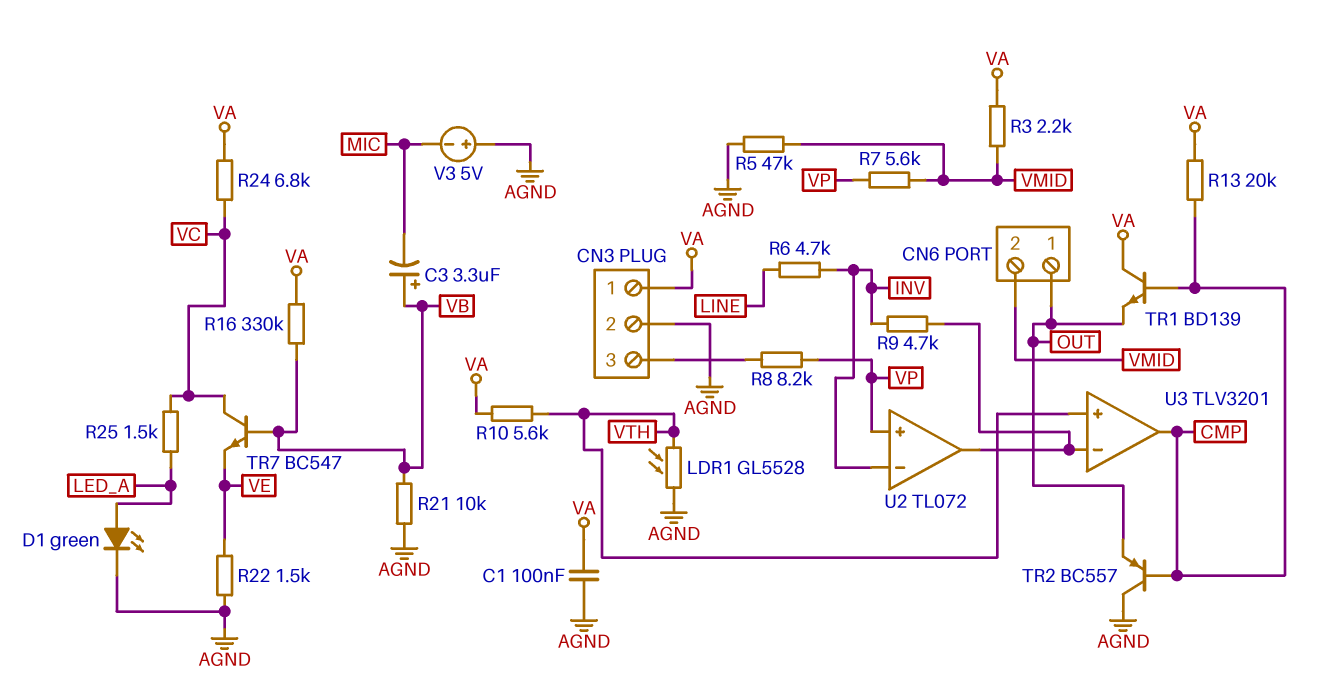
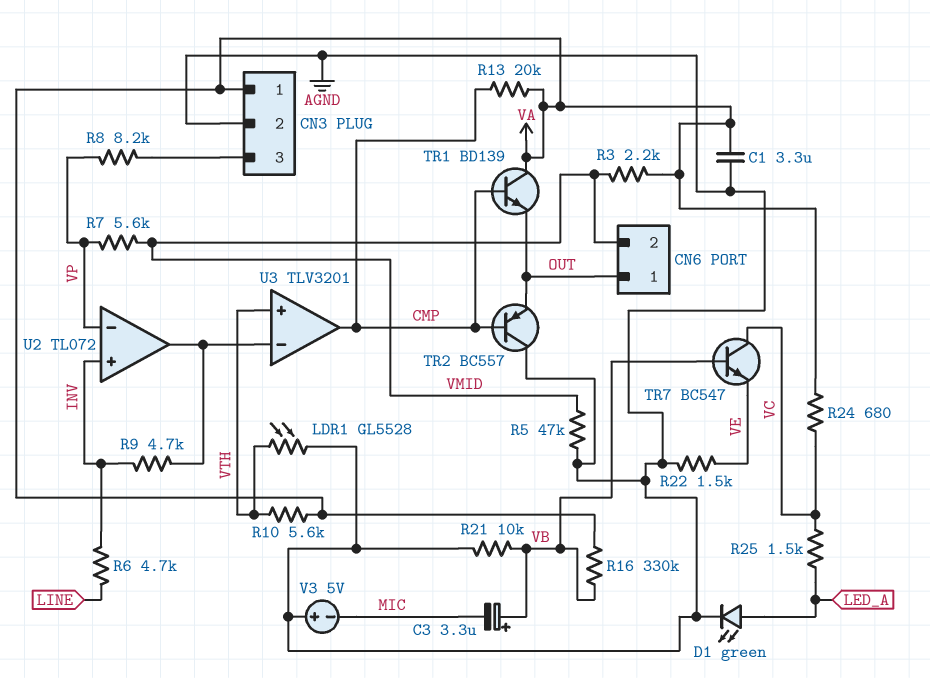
C1: 100nF (AGND, VA) -> 3.3uF (AGND, VA)
R24: 6.8k (VA, VC) -> 680 (VA, VC)
U2 pin in+: VP -> INV
U2 pin in-: INV -> VP

